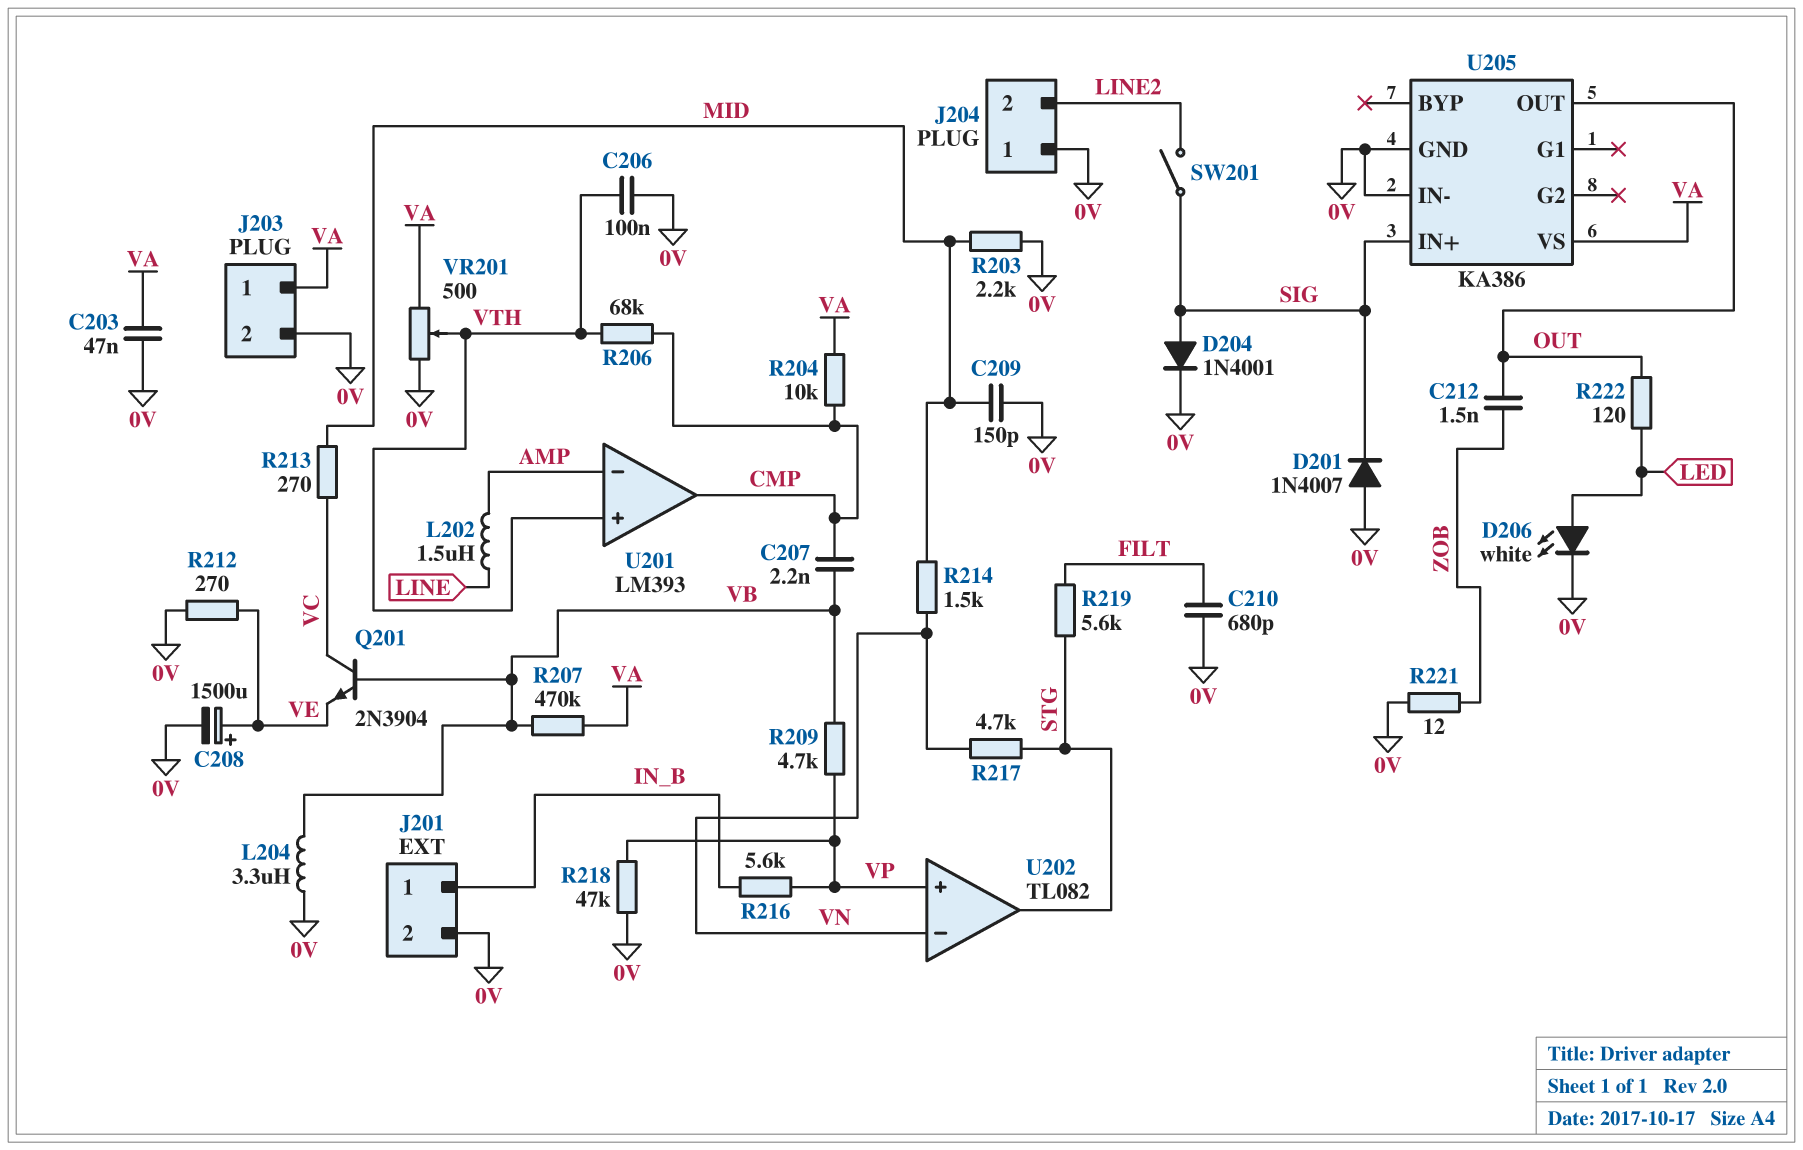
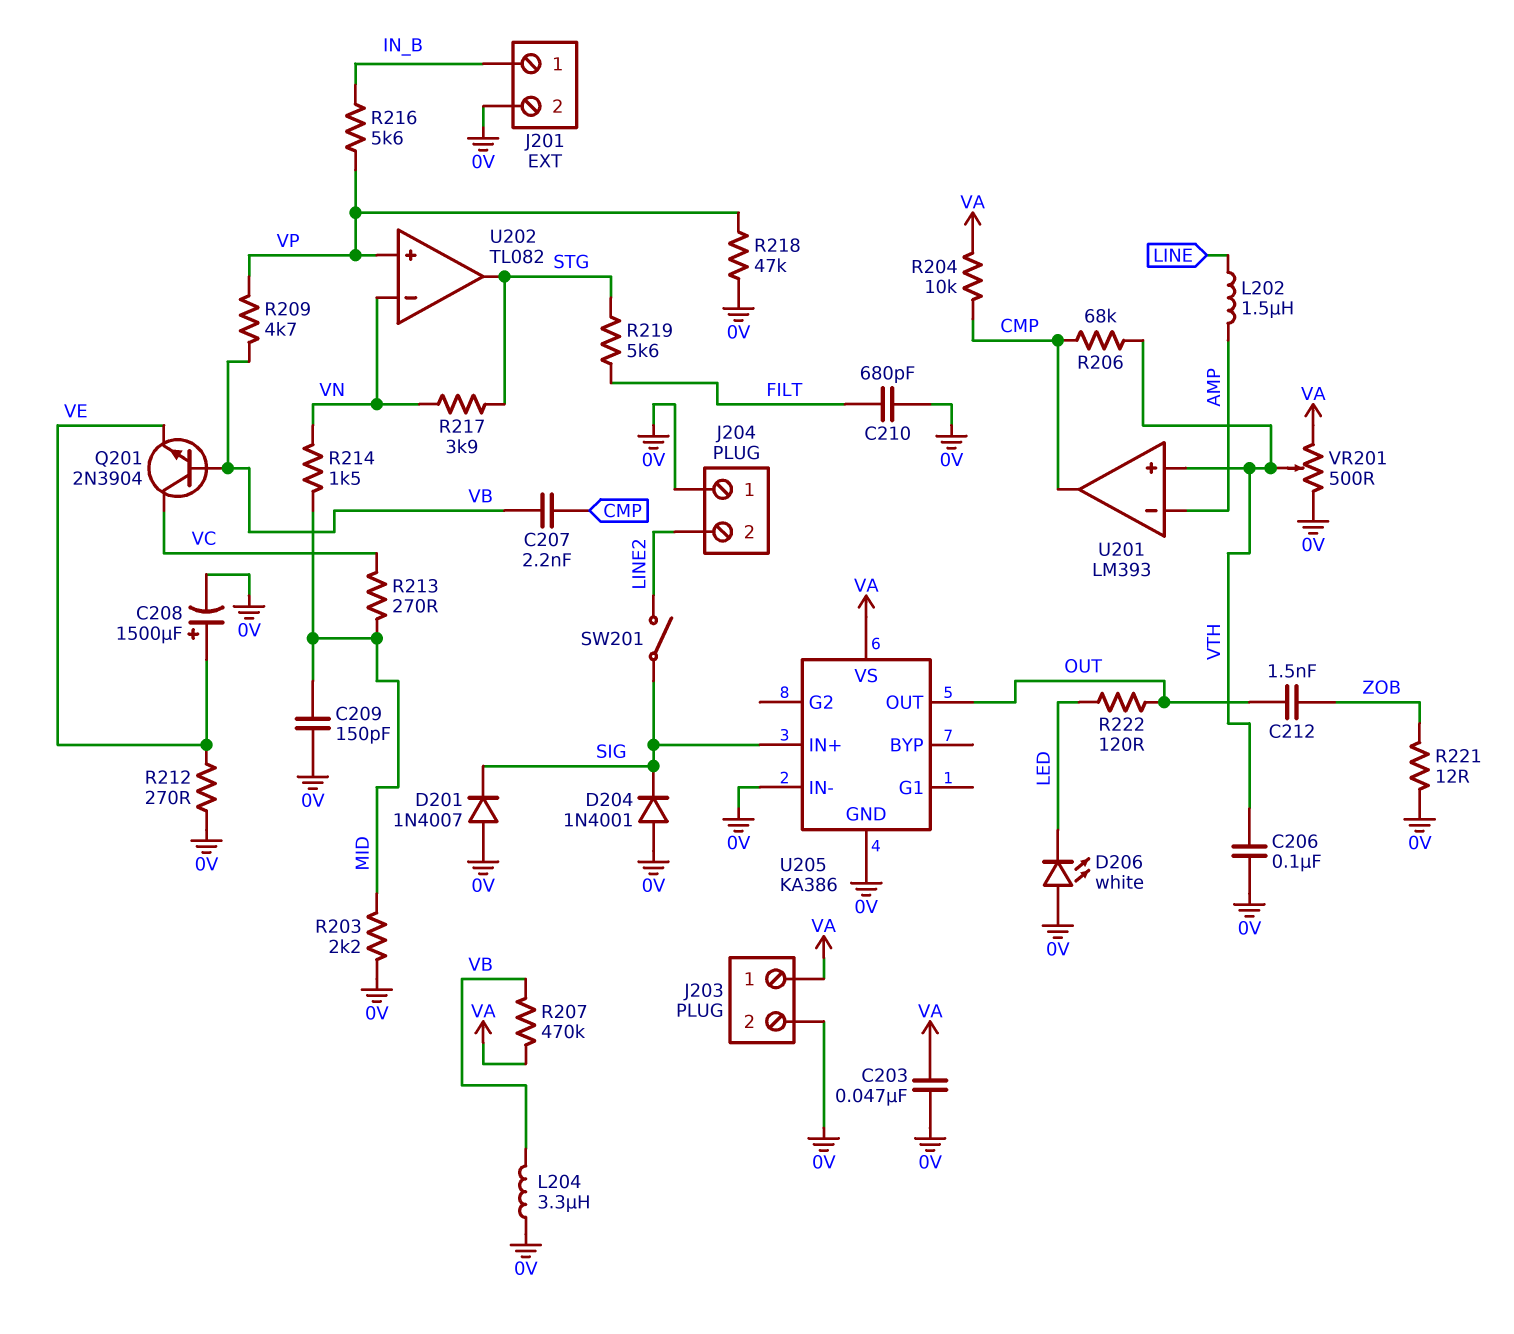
D204: diode 1N4001 (A SIG, K 0V) -> diode 1N4001 (A 0V, K SIG)
D206: LED white (A LED, K 0V) -> LED white (A 0V, K LED)
R217: 4.7k (STG, VN) -> 3.9k (STG, VN)

